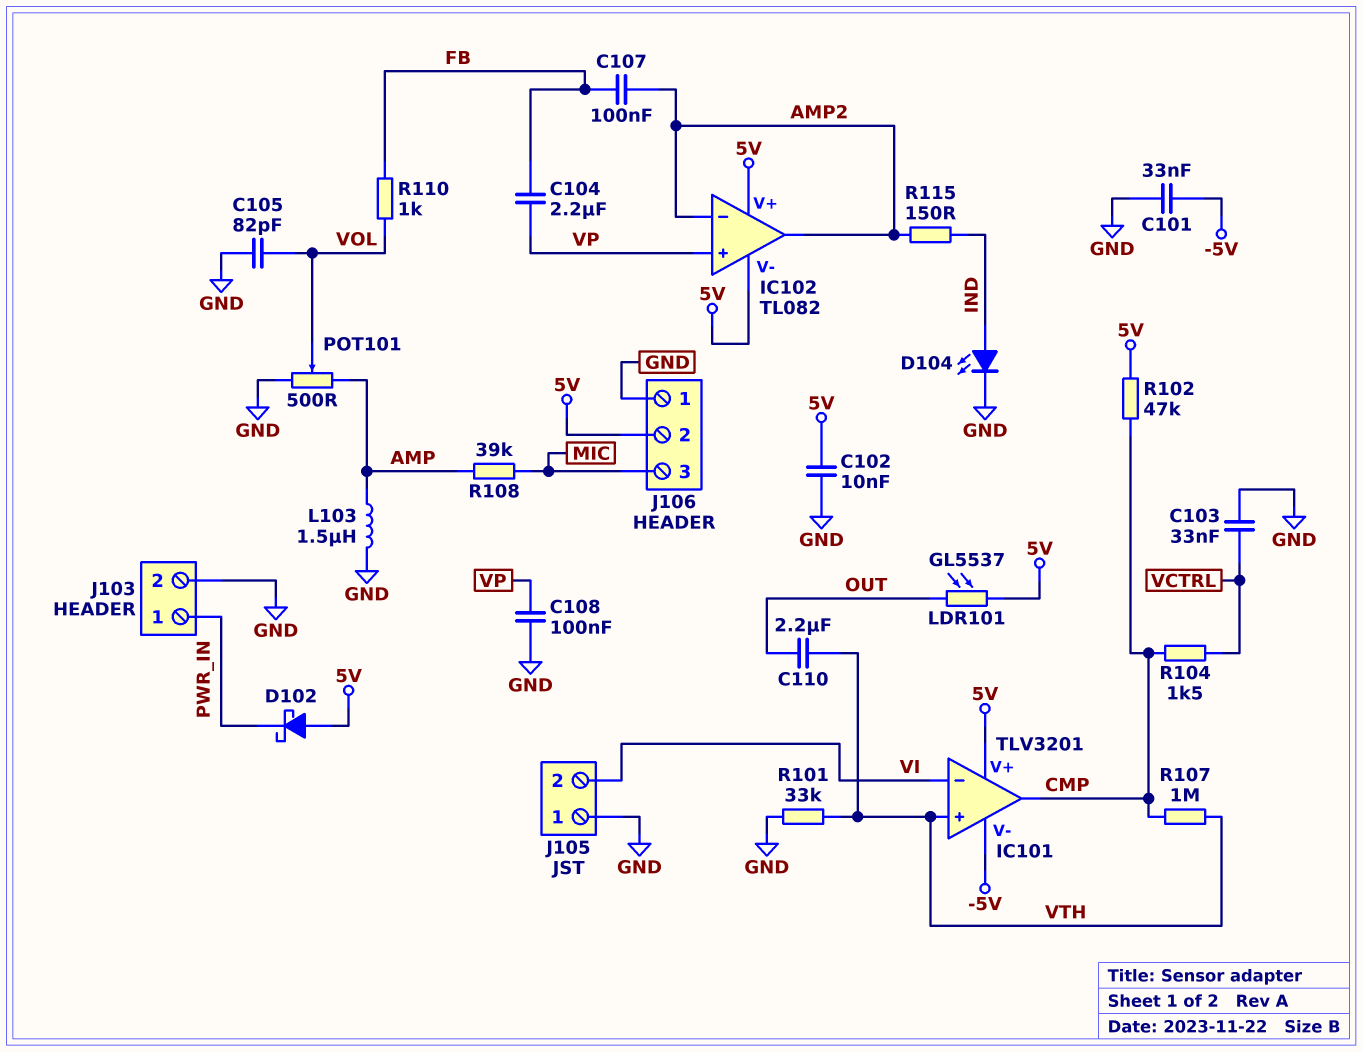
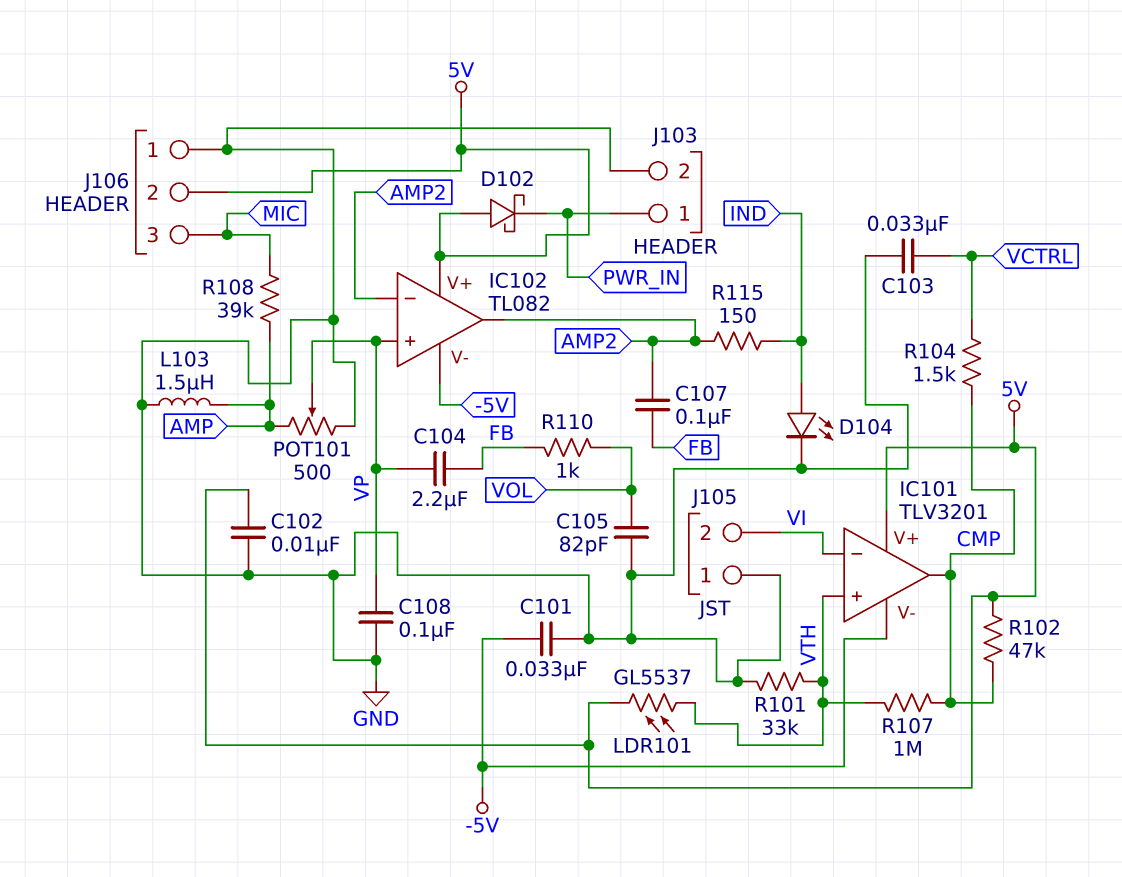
C110: 2.2uF (OUT, VTH) -> none
IC102 pin V-: 5V -> -5V
LDR101: GL5537 (5V, OUT) -> GL5537 (5V, VTH)
POT101: 500 (AMP, GND, wiper VOL) -> 500 (AMP, GND, wiper VP)

